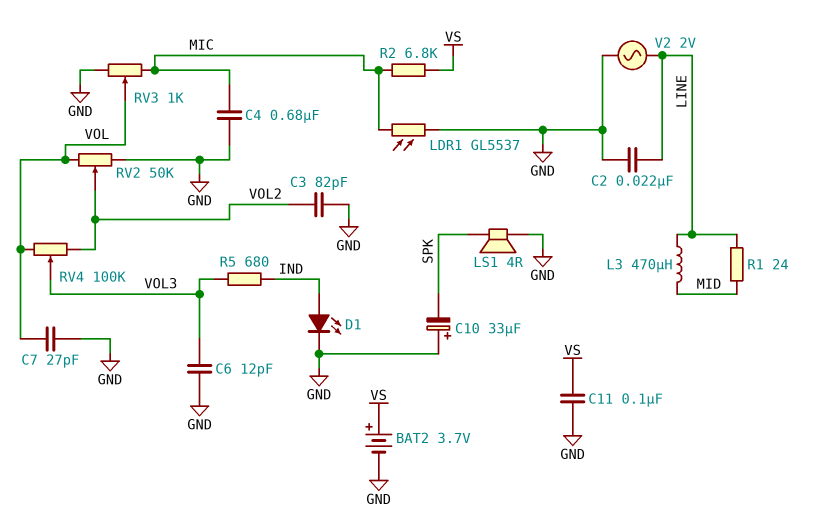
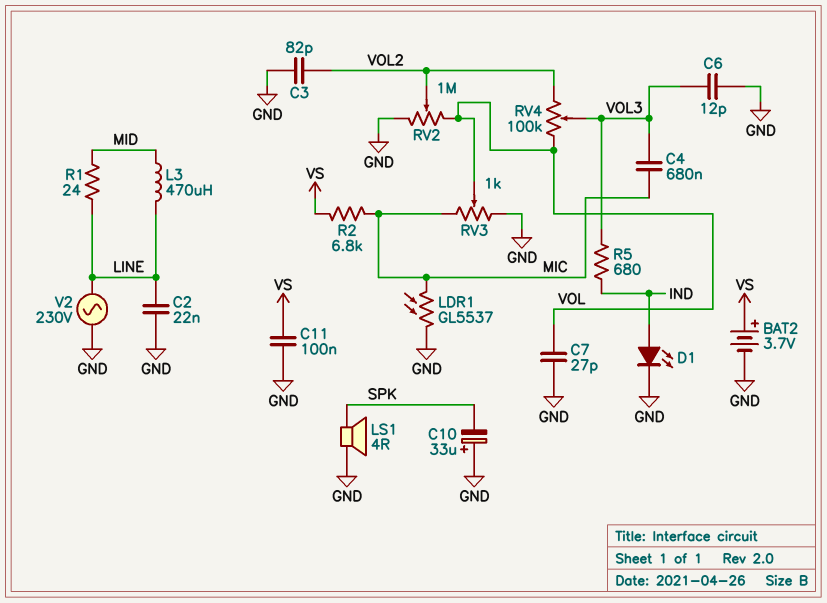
C4: 680nF (GND, MIC) -> 680nF (MIC, VOL3)
RV2: 50k (GND, VOL, wiper VOL2) -> 1M (GND, VOL, wiper VOL2)
V2: AC 2V (GND, LINE) -> AC 230V (GND, LINE)

